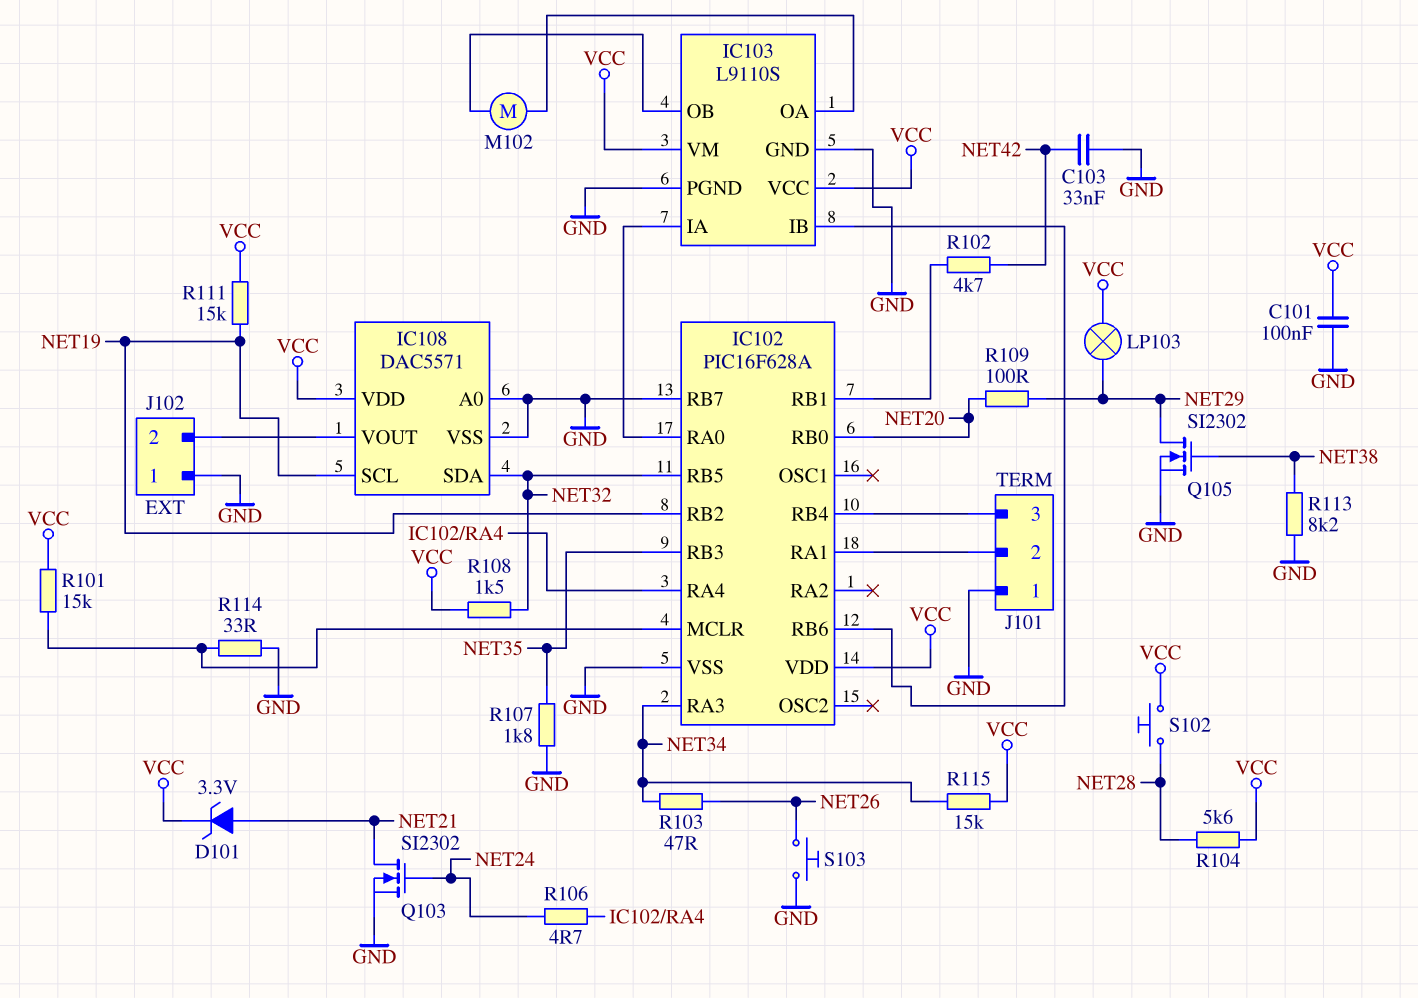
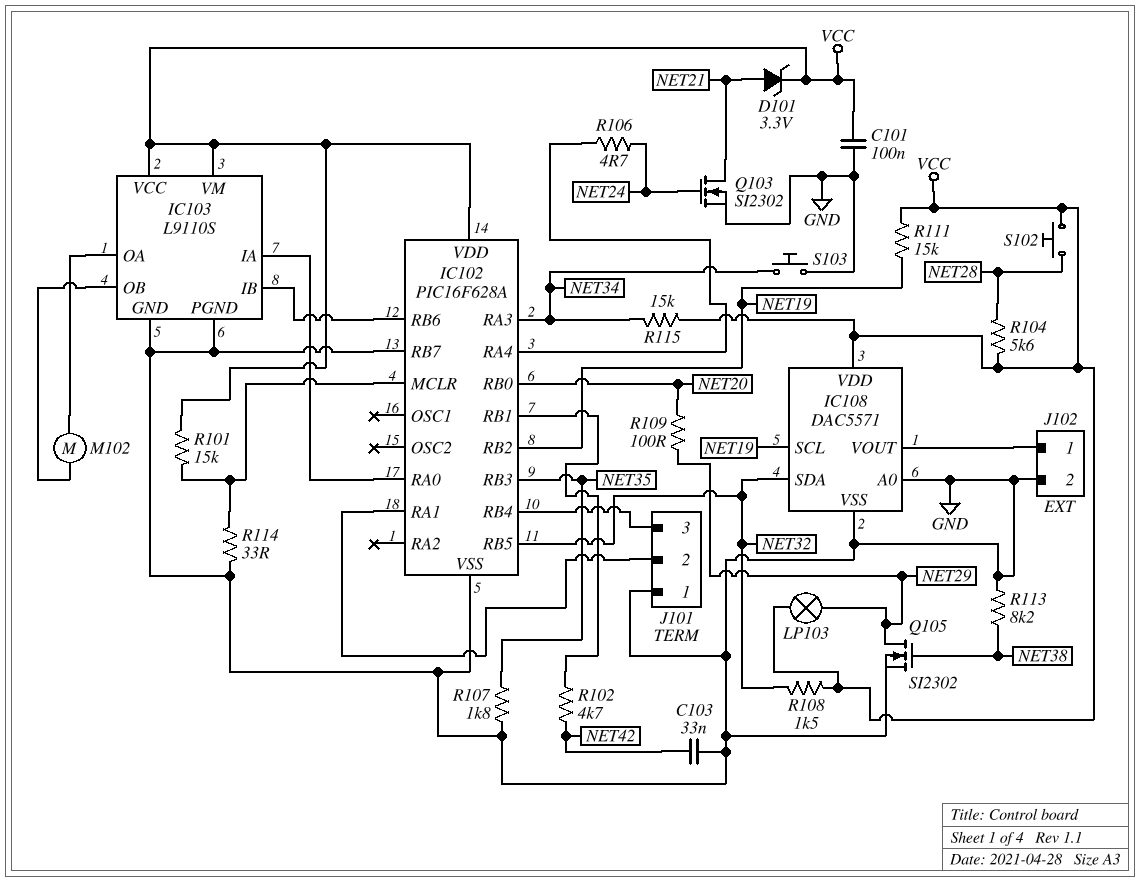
J102 pin 1: GND -> IC108/VOUT
J102 pin 2: IC108/VOUT -> GND
R103: 47 (NET26, NET34) -> none
S103: button (GND, NET26) -> button (GND, NET34)

